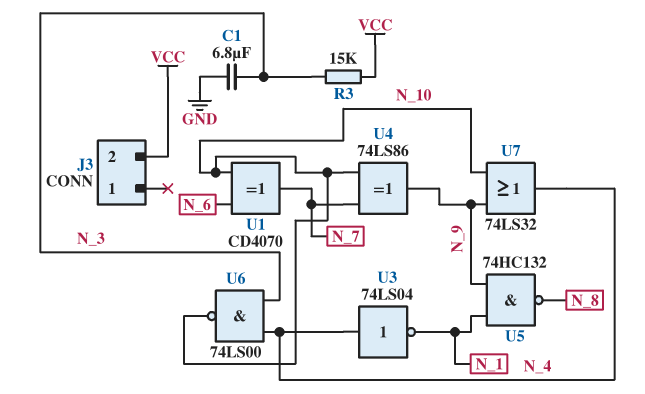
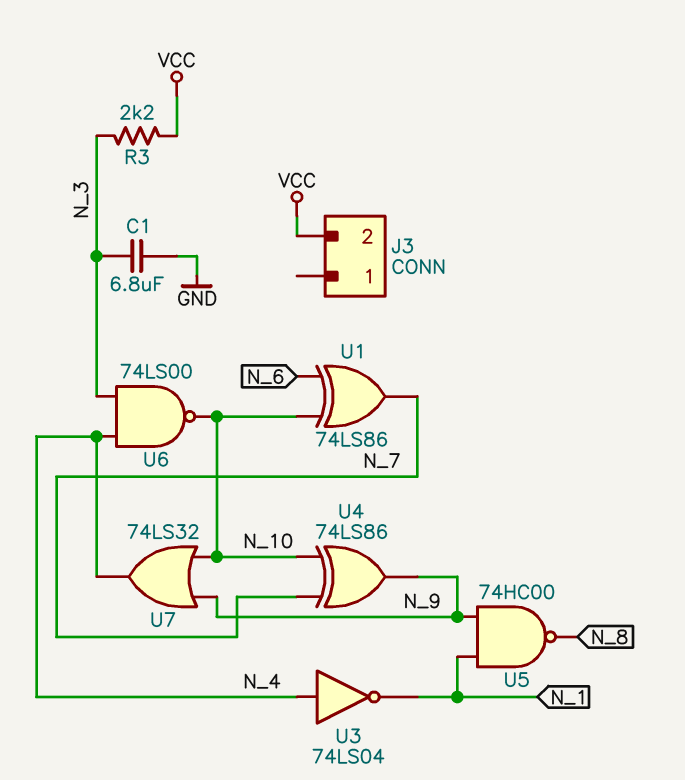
R3: 15k (N_3, VCC) -> 2.2k (N_3, VCC)
U1: XOR CD4070 (in N_6, in N_10, out N_7) -> XOR 74LS86 (in N_6, in N_10, out N_7)
U5: NAND 74HC132 (in N_1, in N_9, out N_8) -> NAND 74HC00 (in N_1, in N_9, out N_8)

